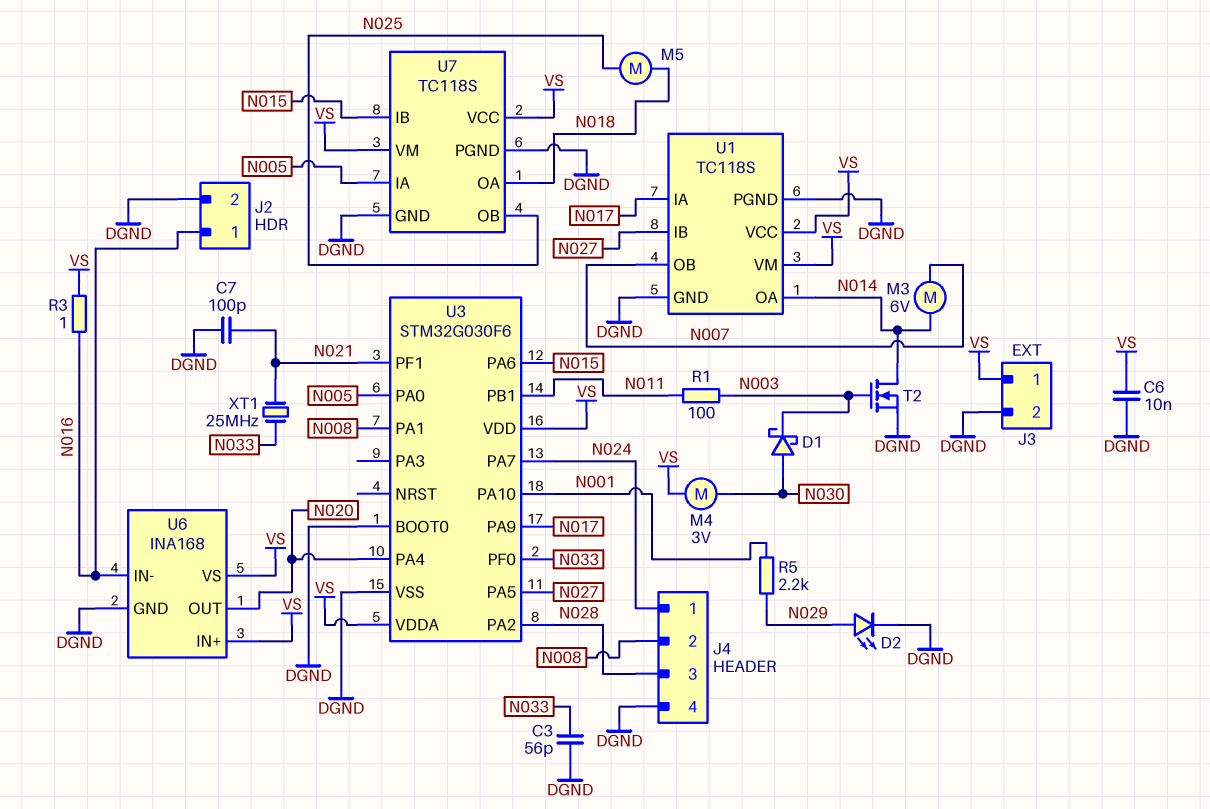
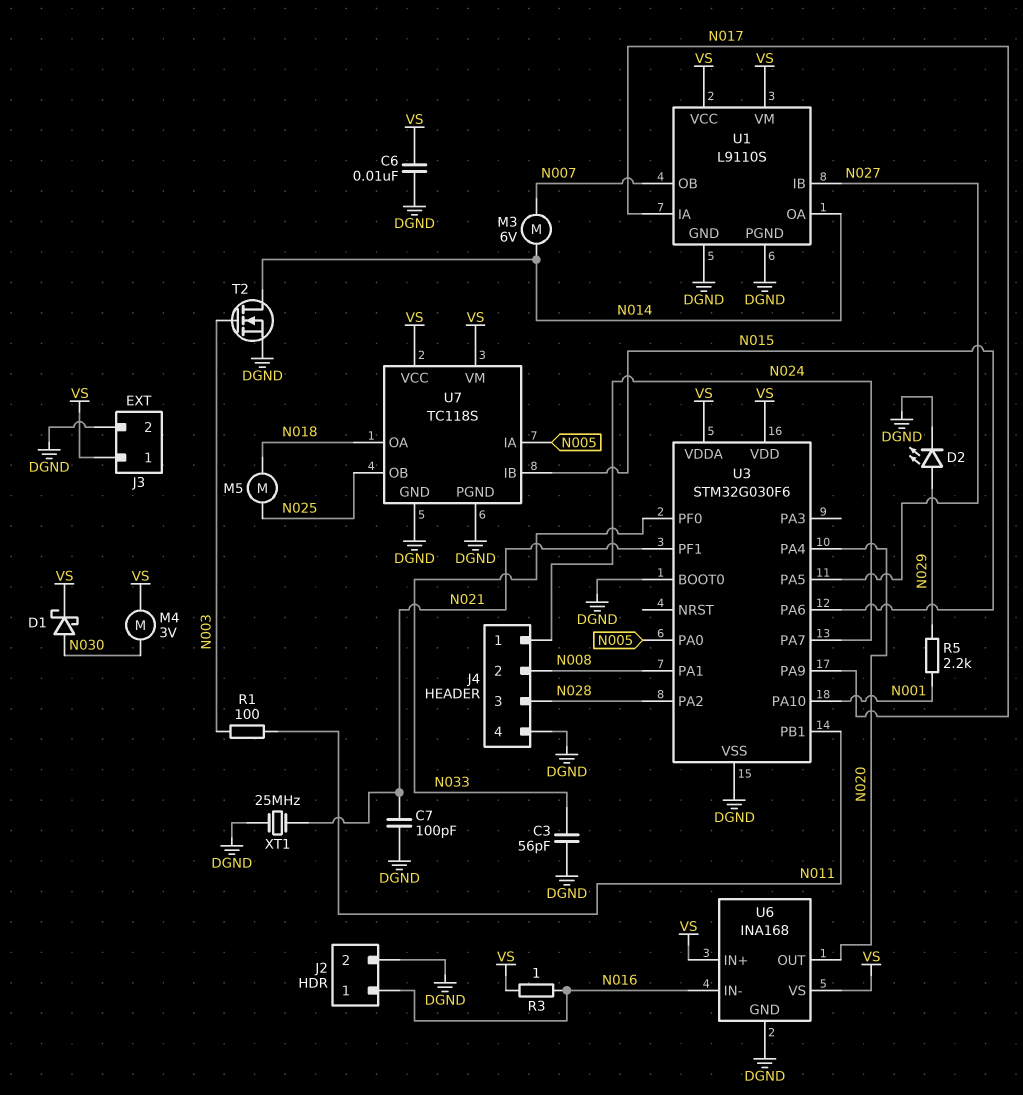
D1: schottky (A N030, K N003) -> schottky (A N030, K VS)
U1: TC118S -> L9110S
XT1: 25MHz (N021, N033) -> 25MHz (DGND, N021)

